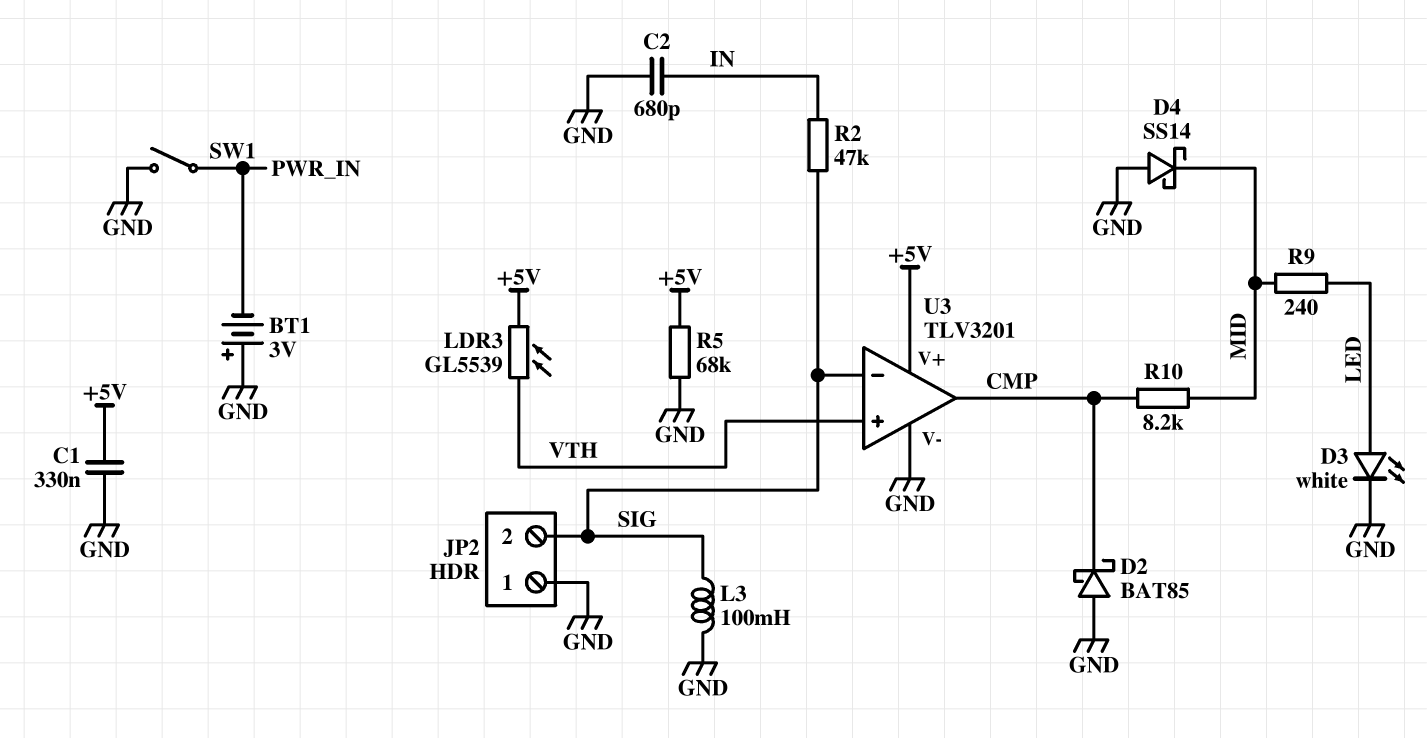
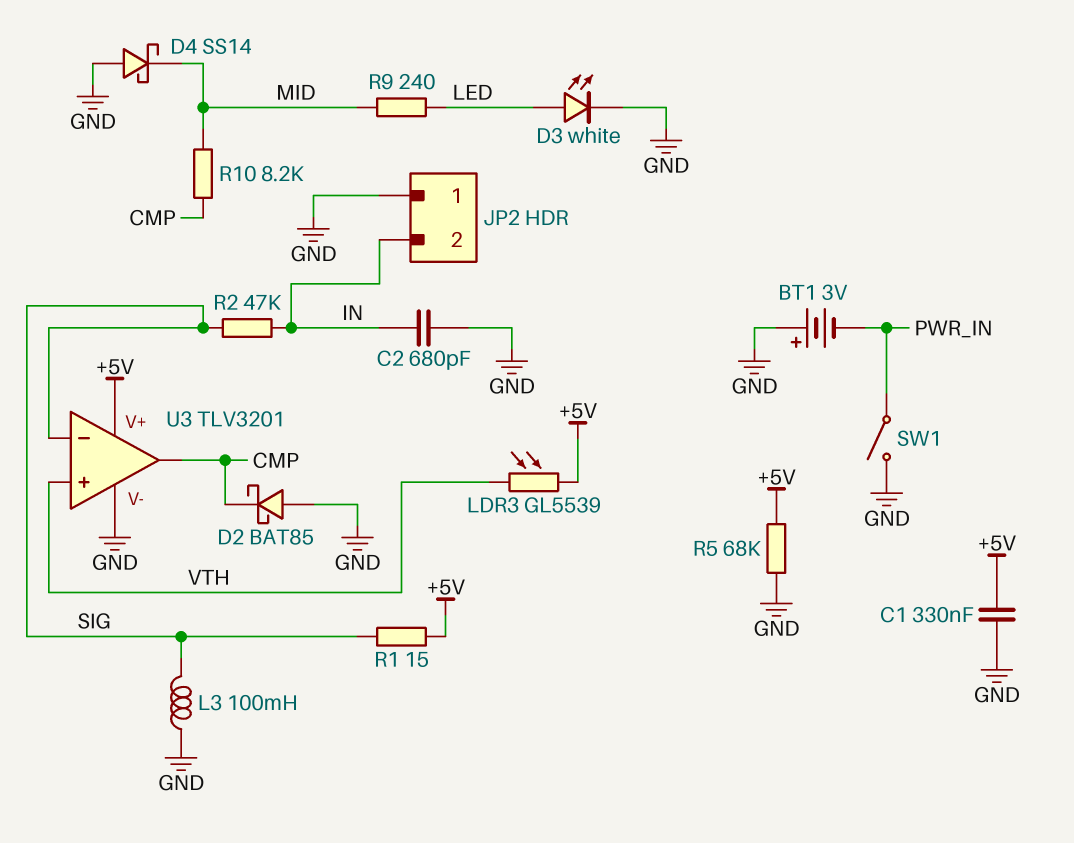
JP2 pin 2: SIG -> IN
R1: none -> 15 (+5V, SIG)

